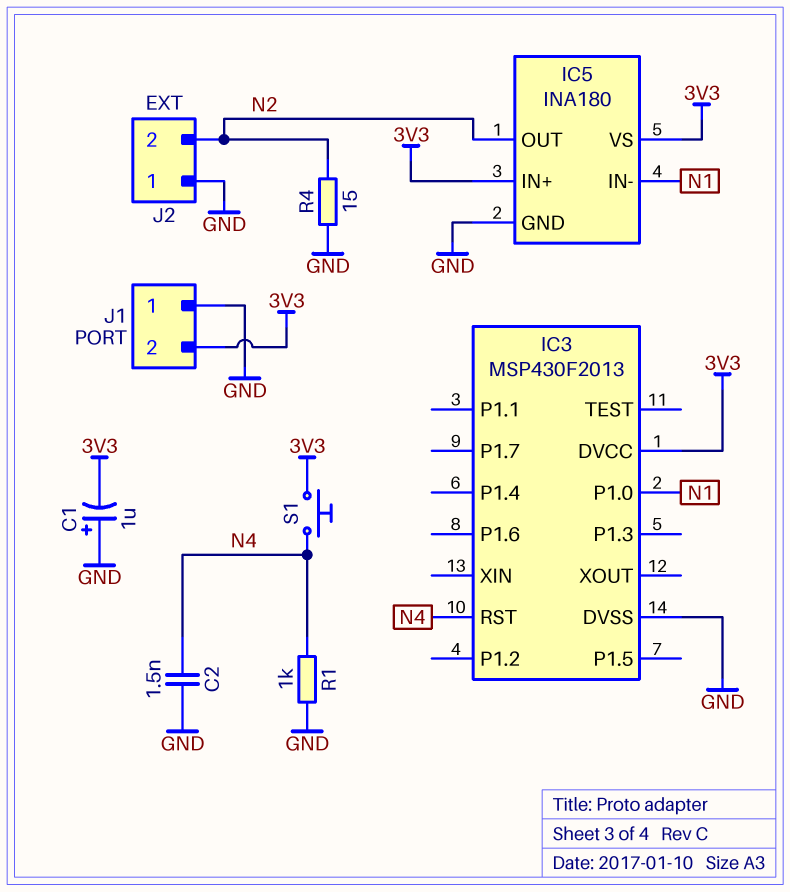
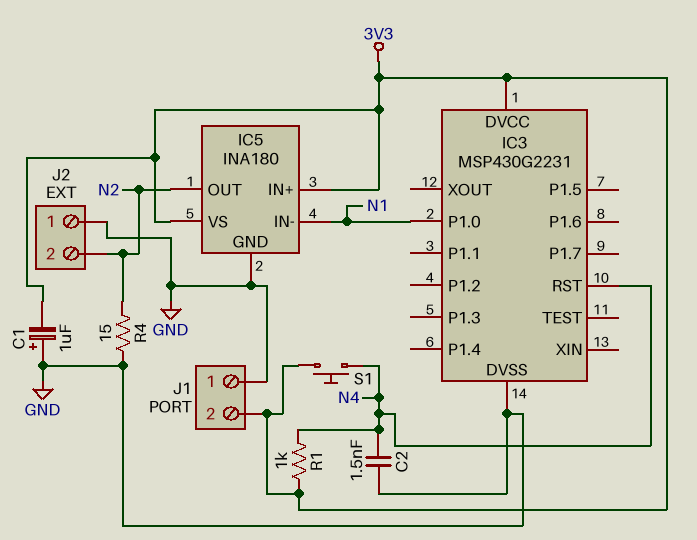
IC3: MSP430F2013 -> MSP430G2231
R1: 1k (GND, N4) -> 1k (3V3, N4)

